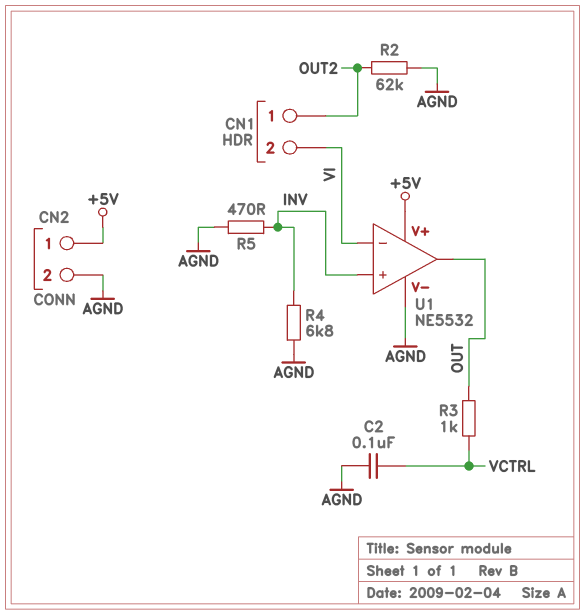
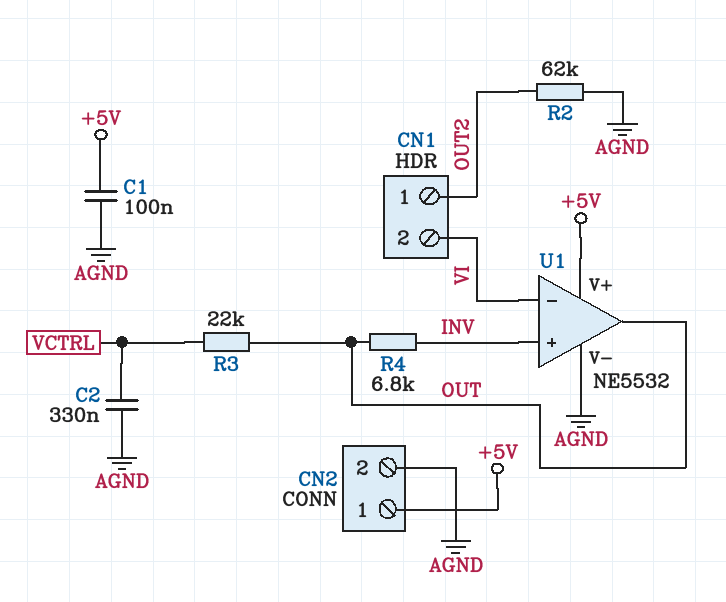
C1: none -> 100nF (+5V, AGND)
C2: 100nF (AGND, VCTRL) -> 330nF (AGND, VCTRL)
R3: 1k (OUT, VCTRL) -> 22k (OUT, VCTRL)
R4: 6.8k (AGND, INV) -> 6.8k (INV, OUT)
R5: 470 (AGND, INV) -> none

